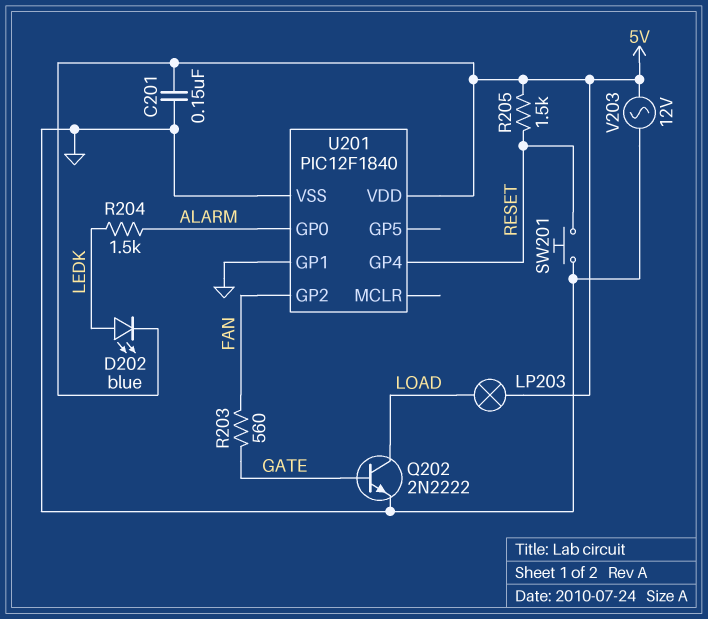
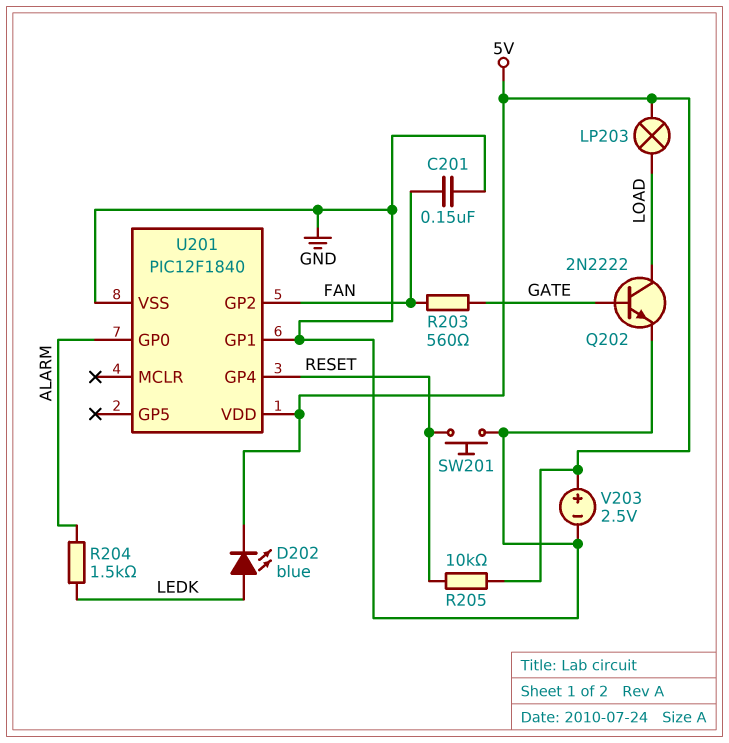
C201: 150nF (5V, GND) -> 150nF (FAN, GND)
R205: 1.5k (5V, RESET) -> 10k (5V, RESET)
V203: AC 12V (5V, GND) -> 2.5V (plus 5V, minus GND)

